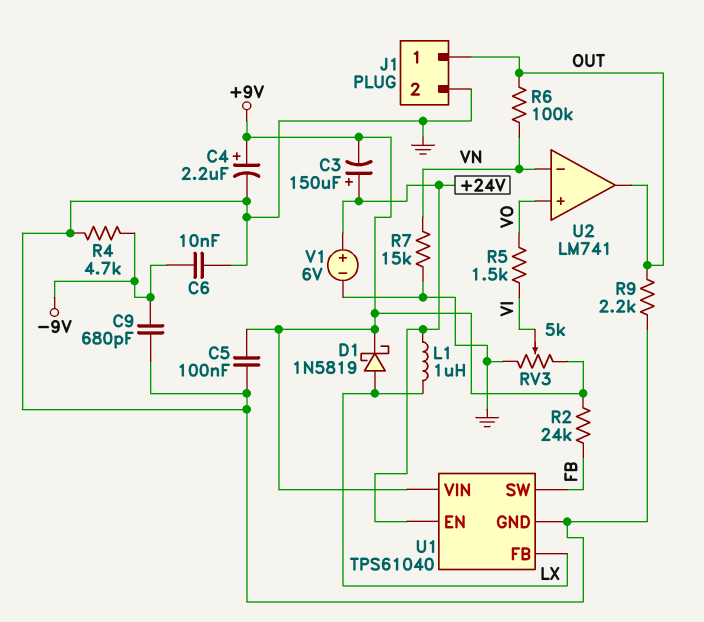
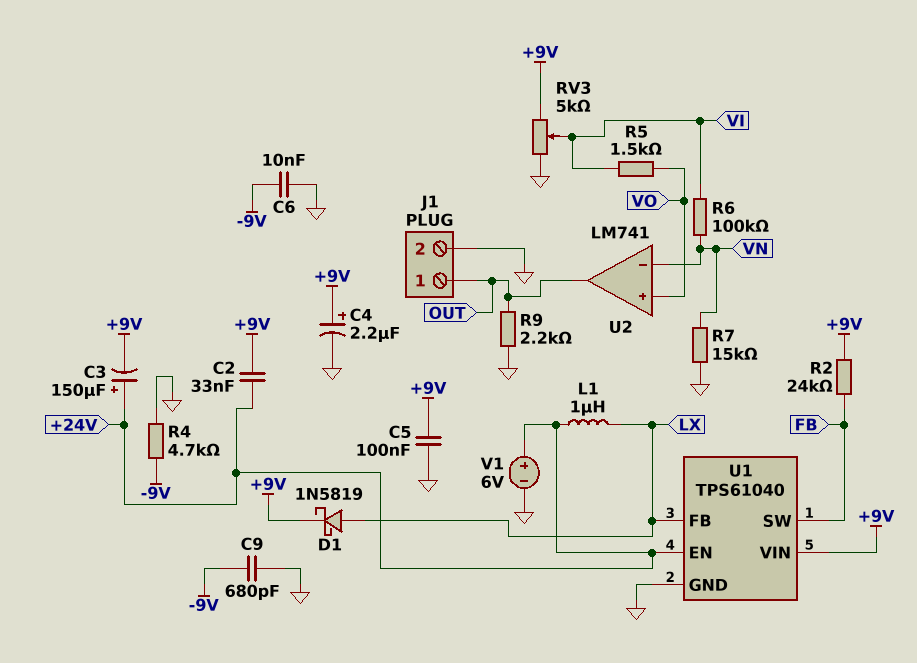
C2: none -> 33nF (+9V, +24V)
R6: 100k (OUT, VN) -> 100k (VI, VN)

